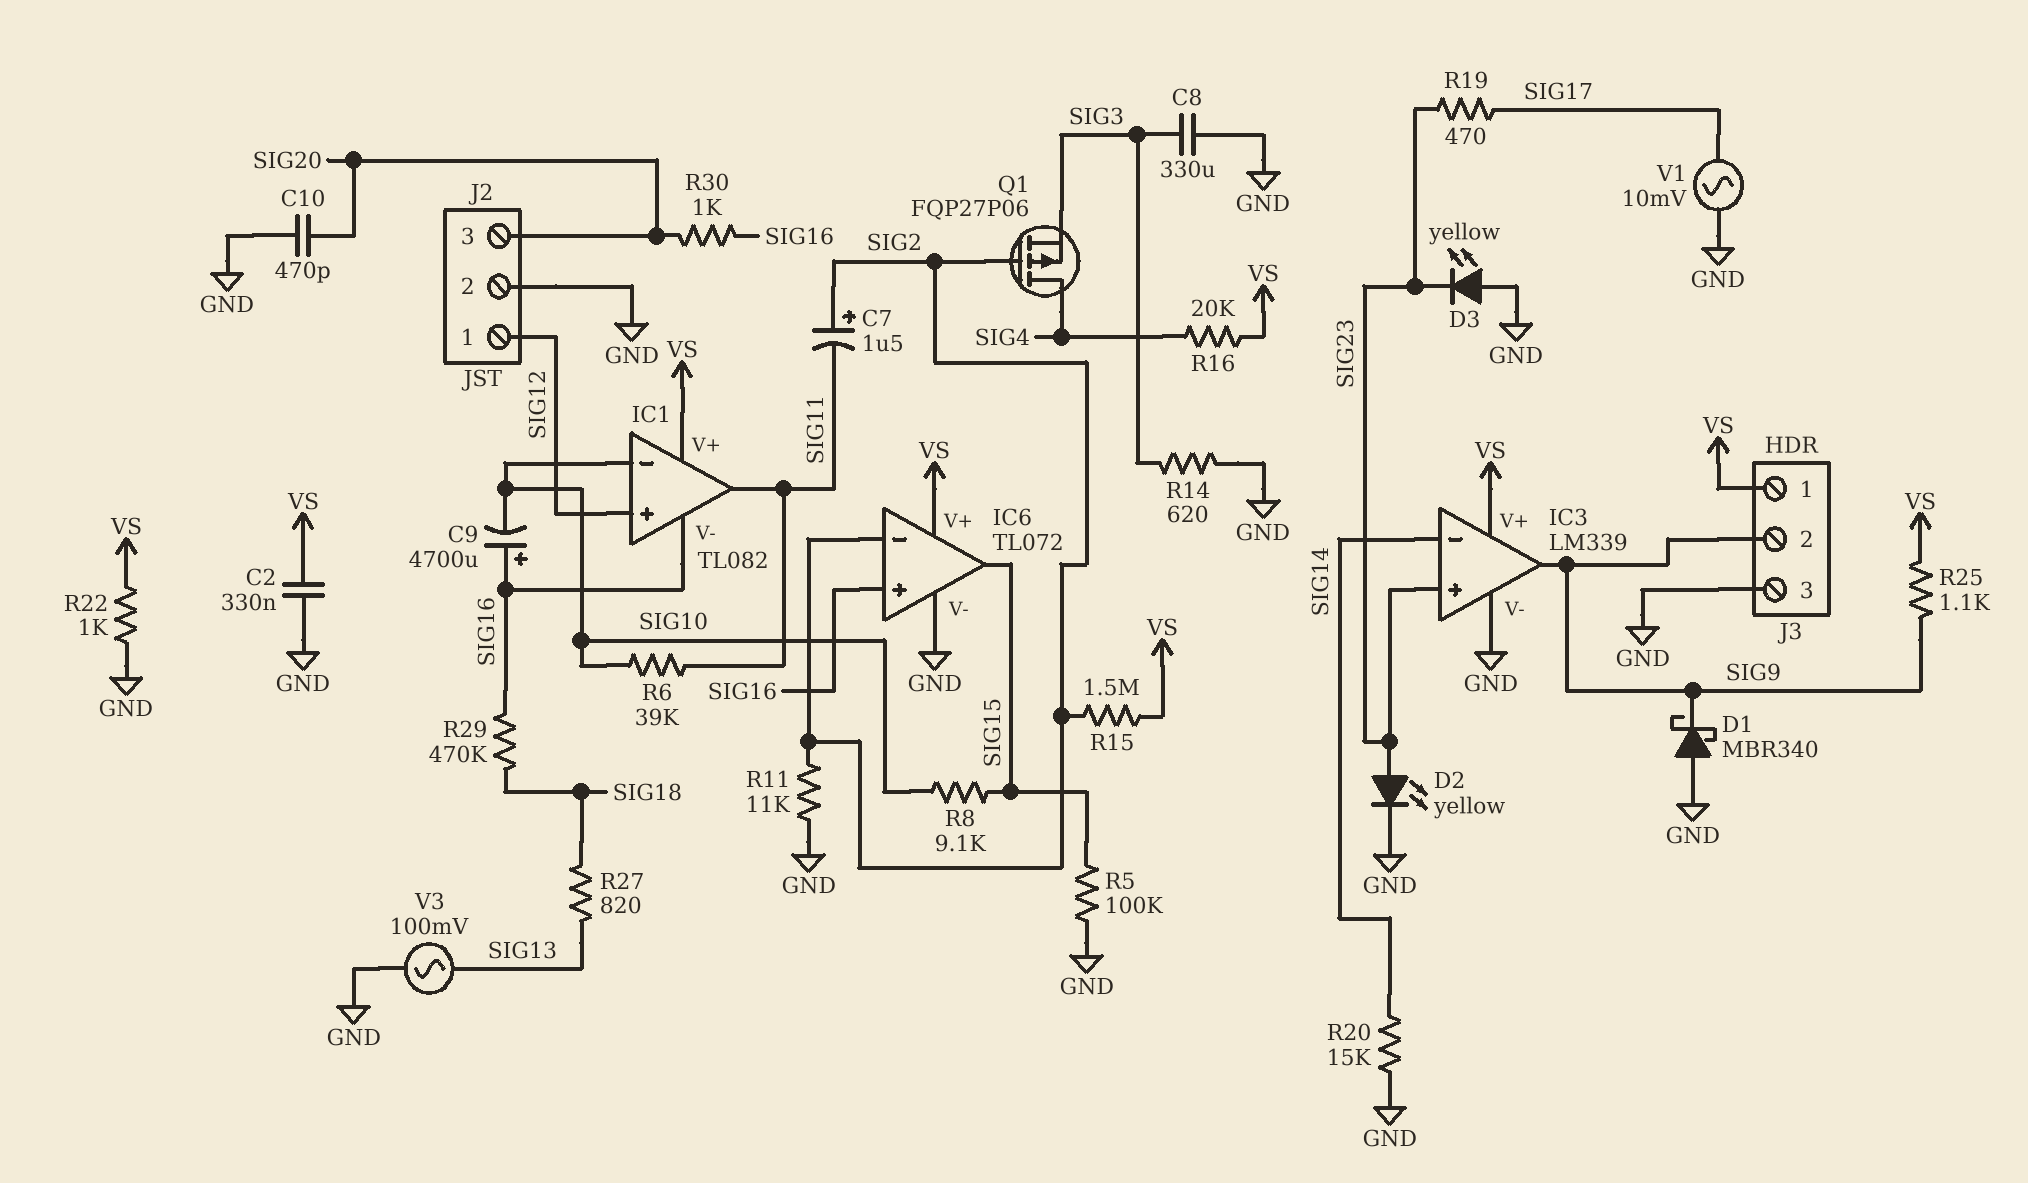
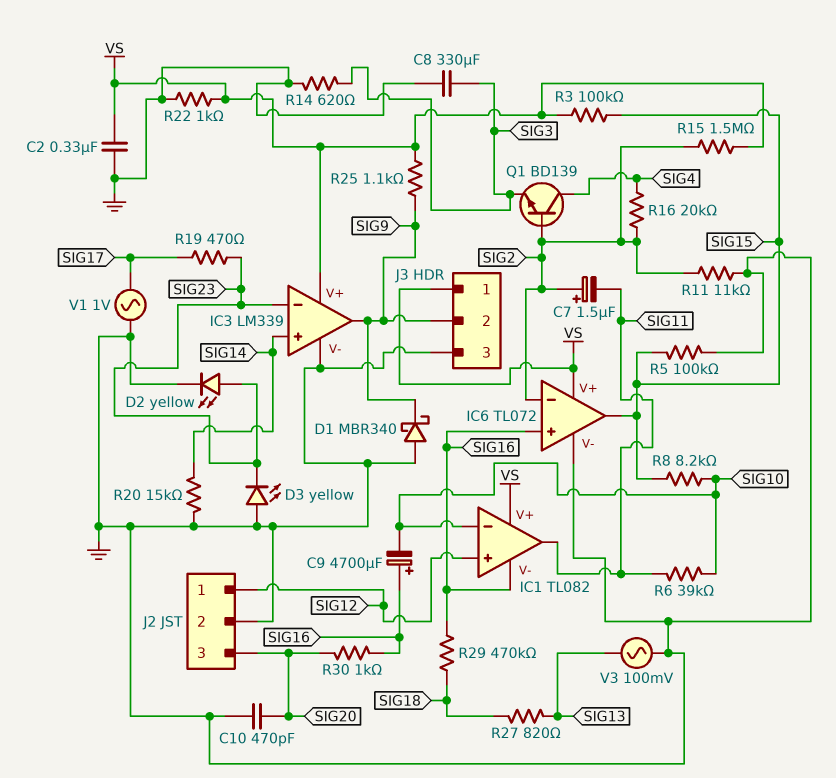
IC3 pin in+: SIG23 -> SIG14
IC3 pin in-: SIG14 -> SIG23
Q1: PMOS FQP27P06 (G SIG2, D SIG4, S SIG3) -> NPN BD139 (B SIG2, C SIG4, E SIG3)
R3: none -> 100k (SIG15, VS)
R8: 9.1k (SIG10, SIG15) -> 8.2k (SIG10, SIG15)
R16: 20k (SIG4, VS) -> 20k (SIG2, SIG4)
V1: AC 10mV (GND, SIG17) -> AC 1V (GND, SIG17)

